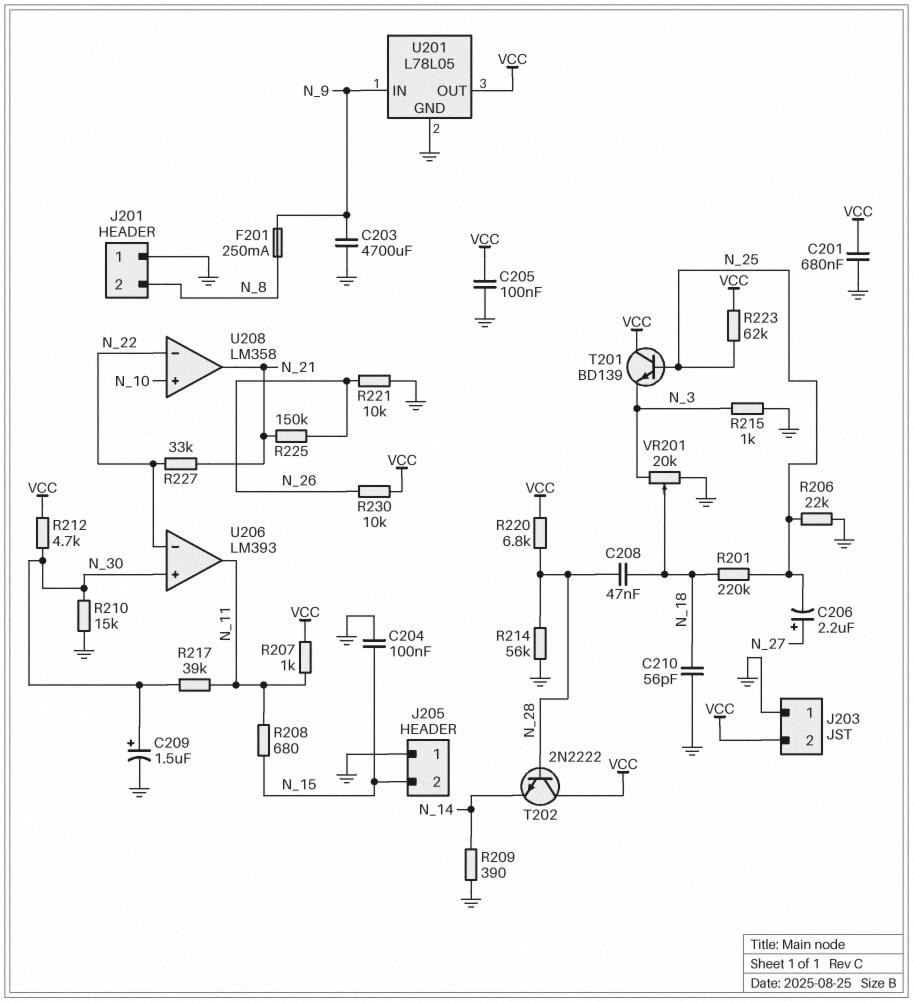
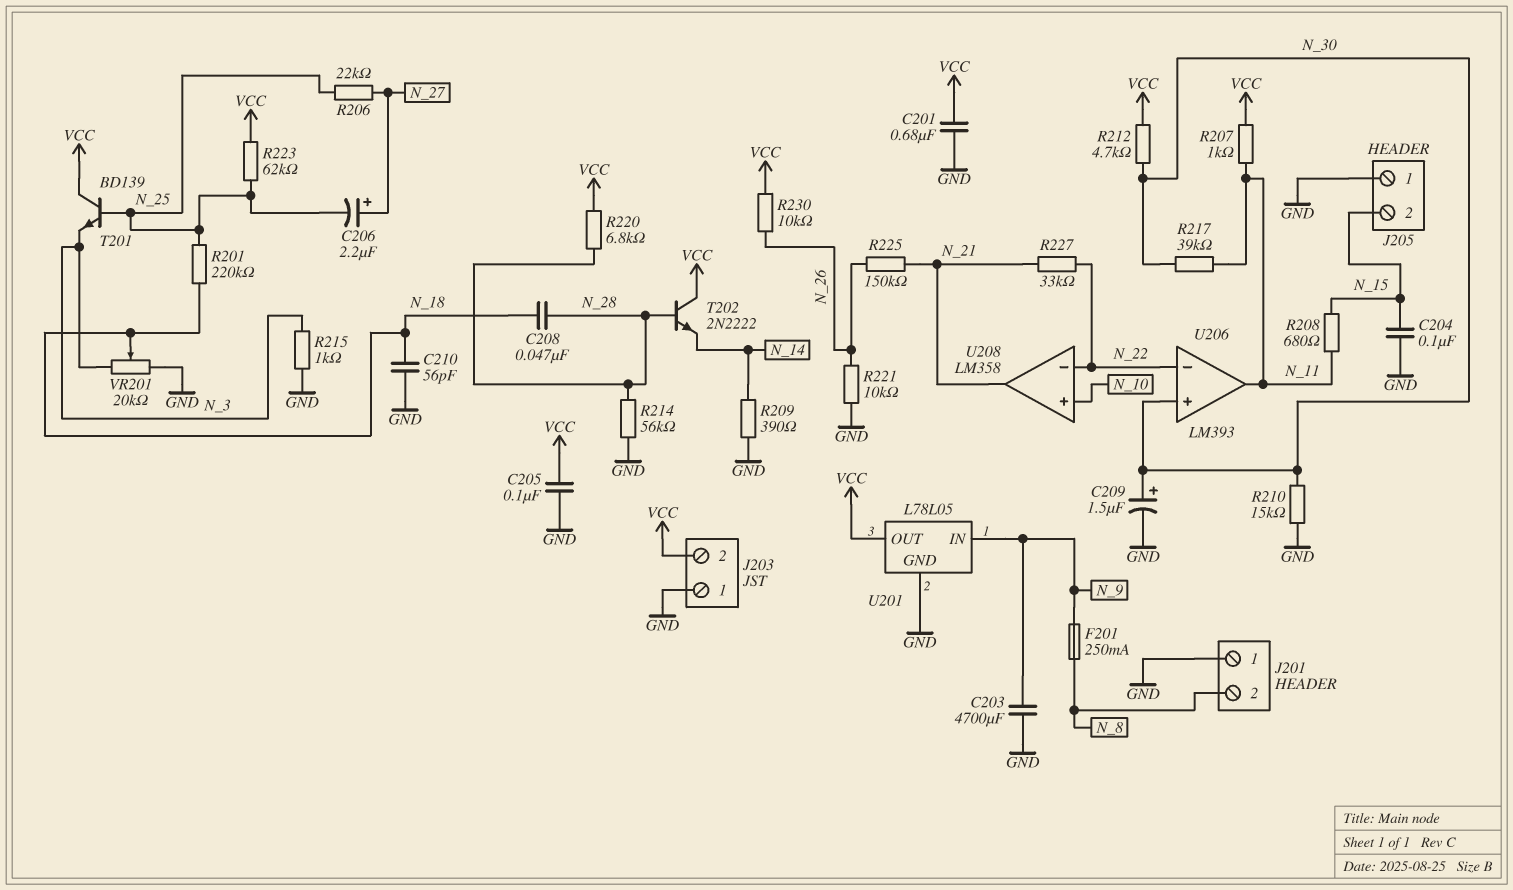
R206: 22k (GND, N_25) -> 22k (N_25, N_27)

